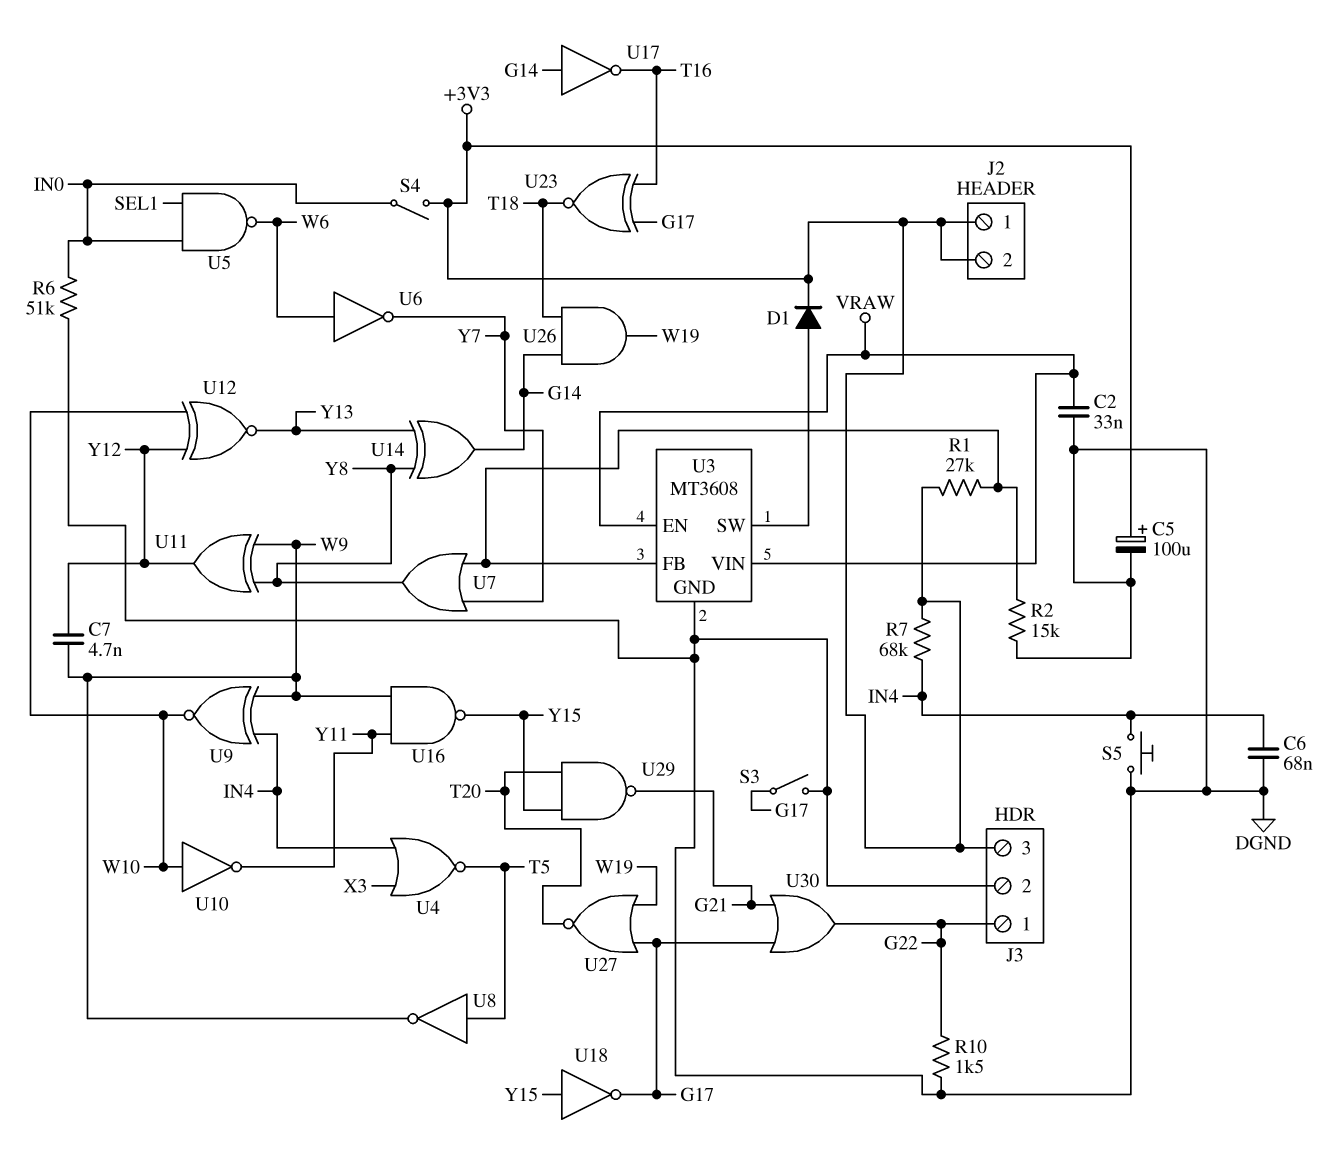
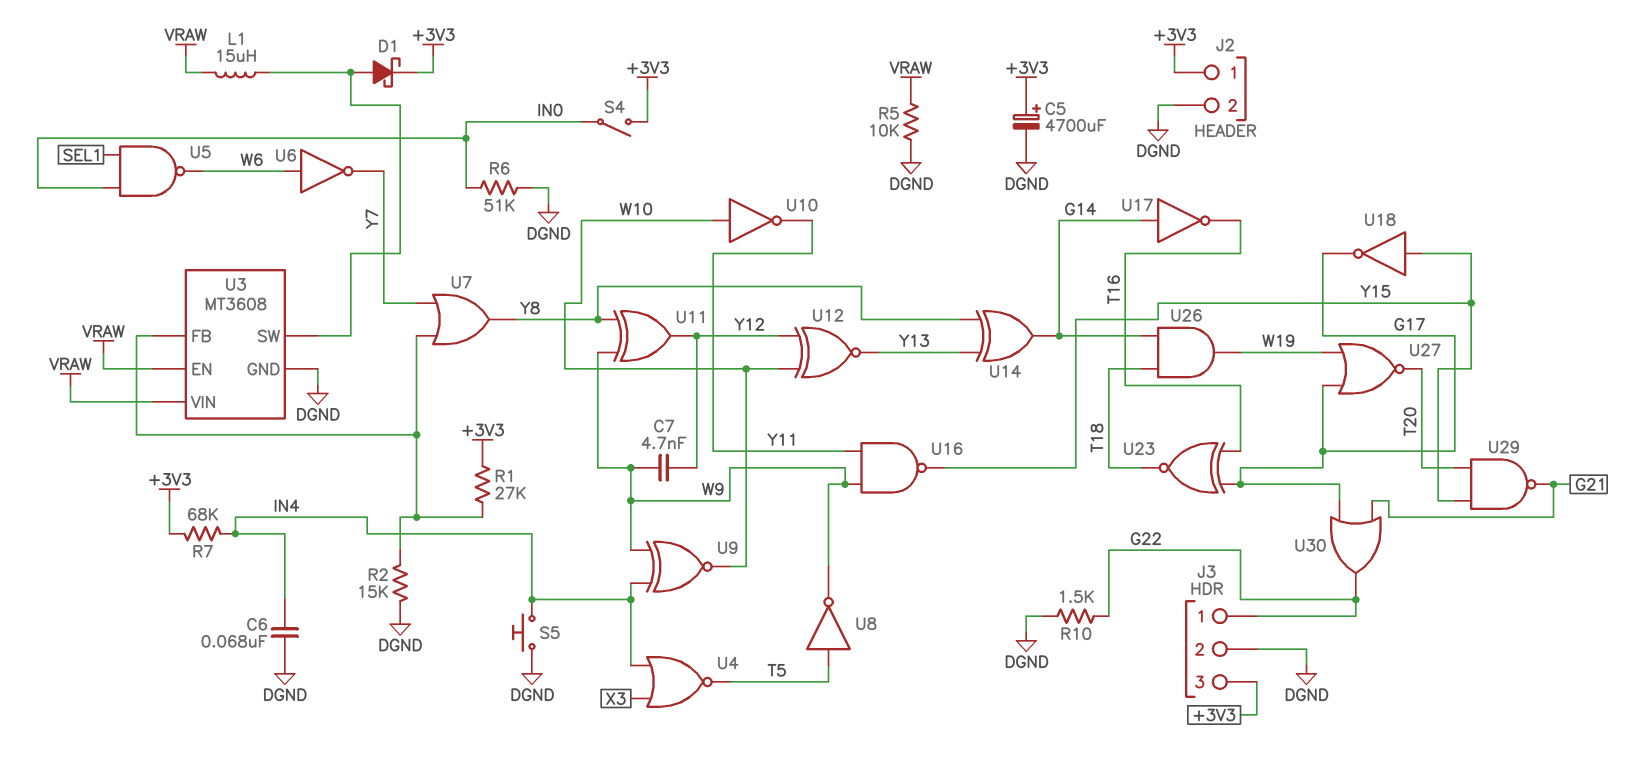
C2: 33nF (DGND, VRAW) -> none
C5: 100uF (plus +3V3, minus DGND) -> 4700uF (plus +3V3, minus DGND)
D1: diode (A U3/SW, K +3V3) -> schottky (A U3/SW, K +3V3)
J2 pin 2: +3V3 -> DGND
L1: none -> 15uH (U3/SW, VRAW)
R5: none -> 10k (DGND, VRAW)
S3: switch (DGND, G17) -> none

